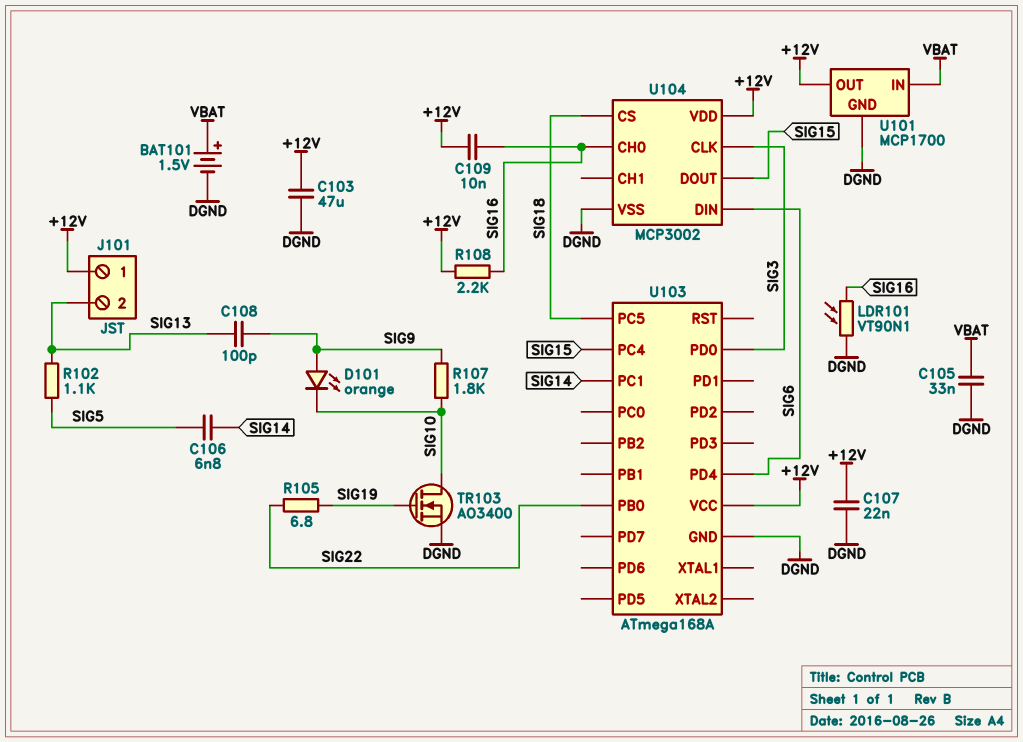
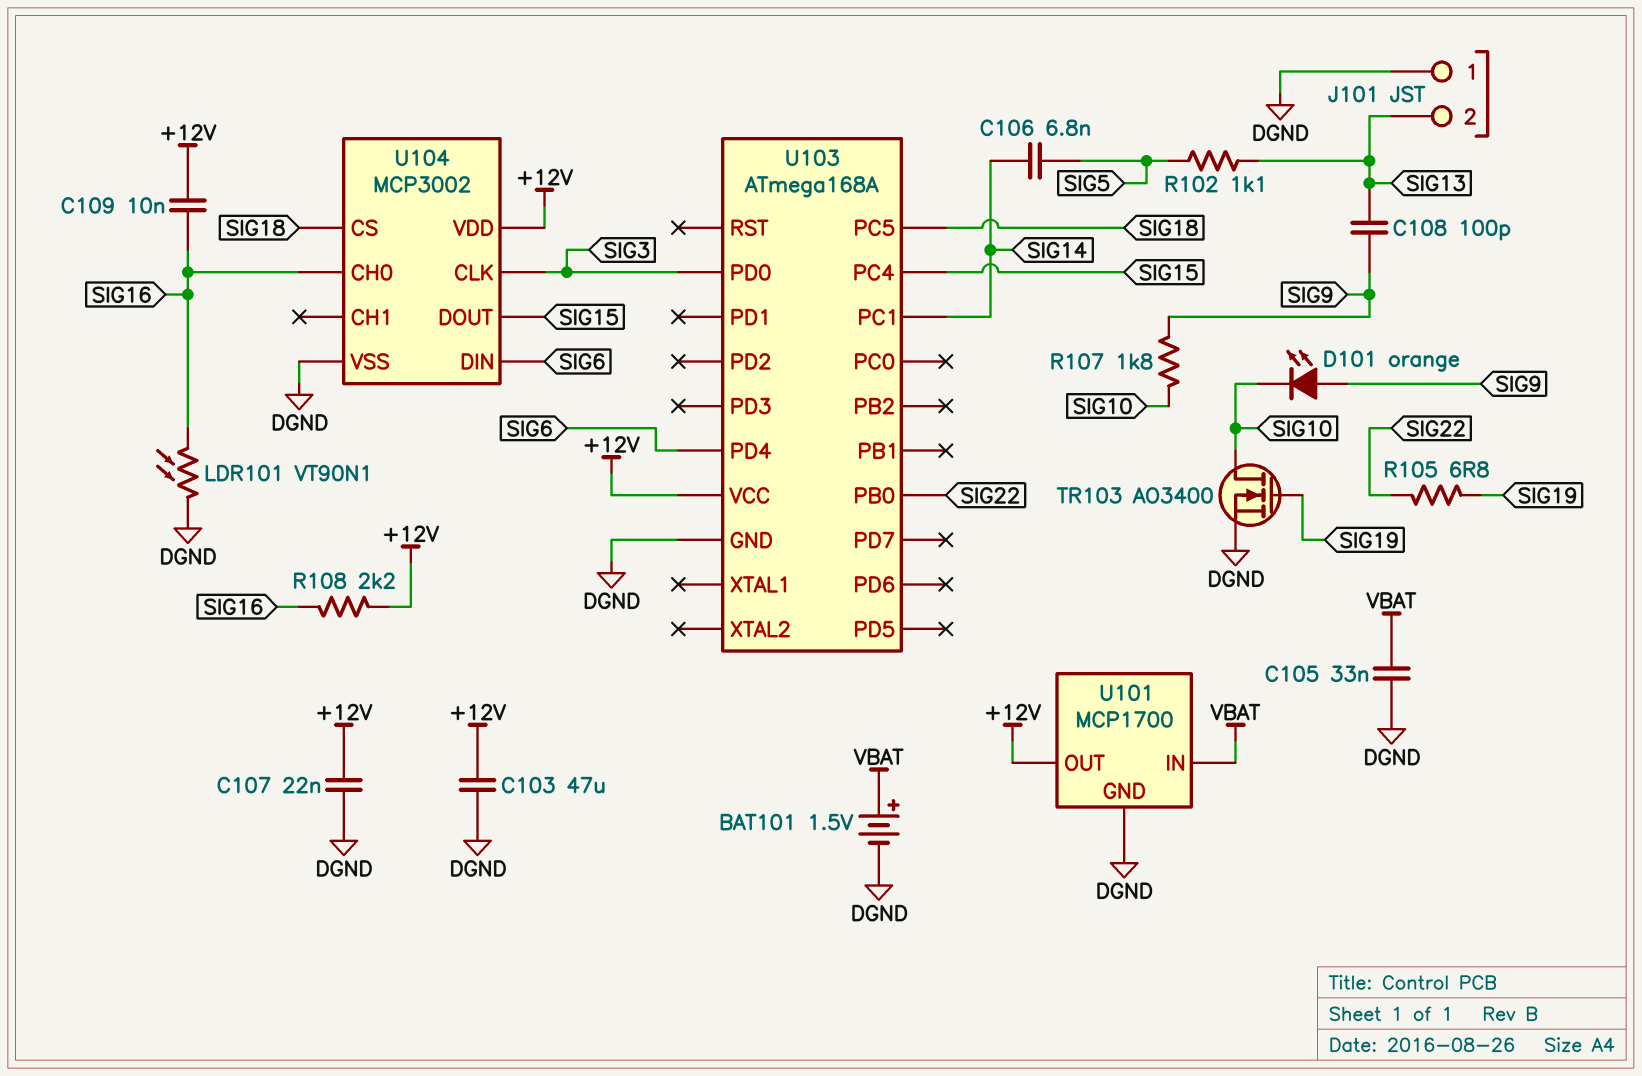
J101 pin 1: +12V -> DGND

